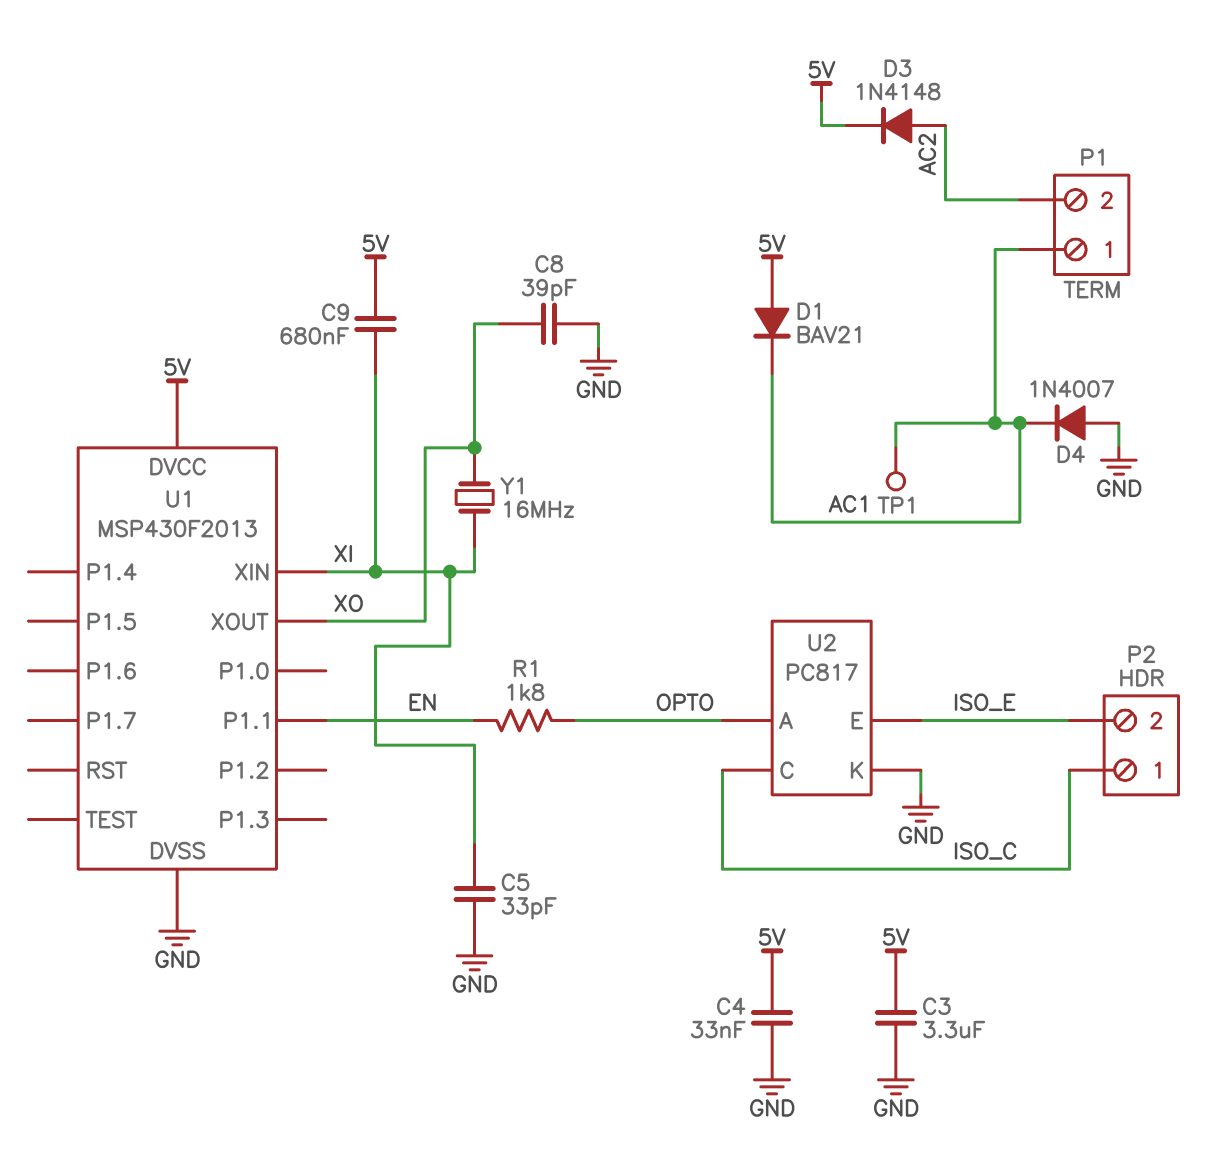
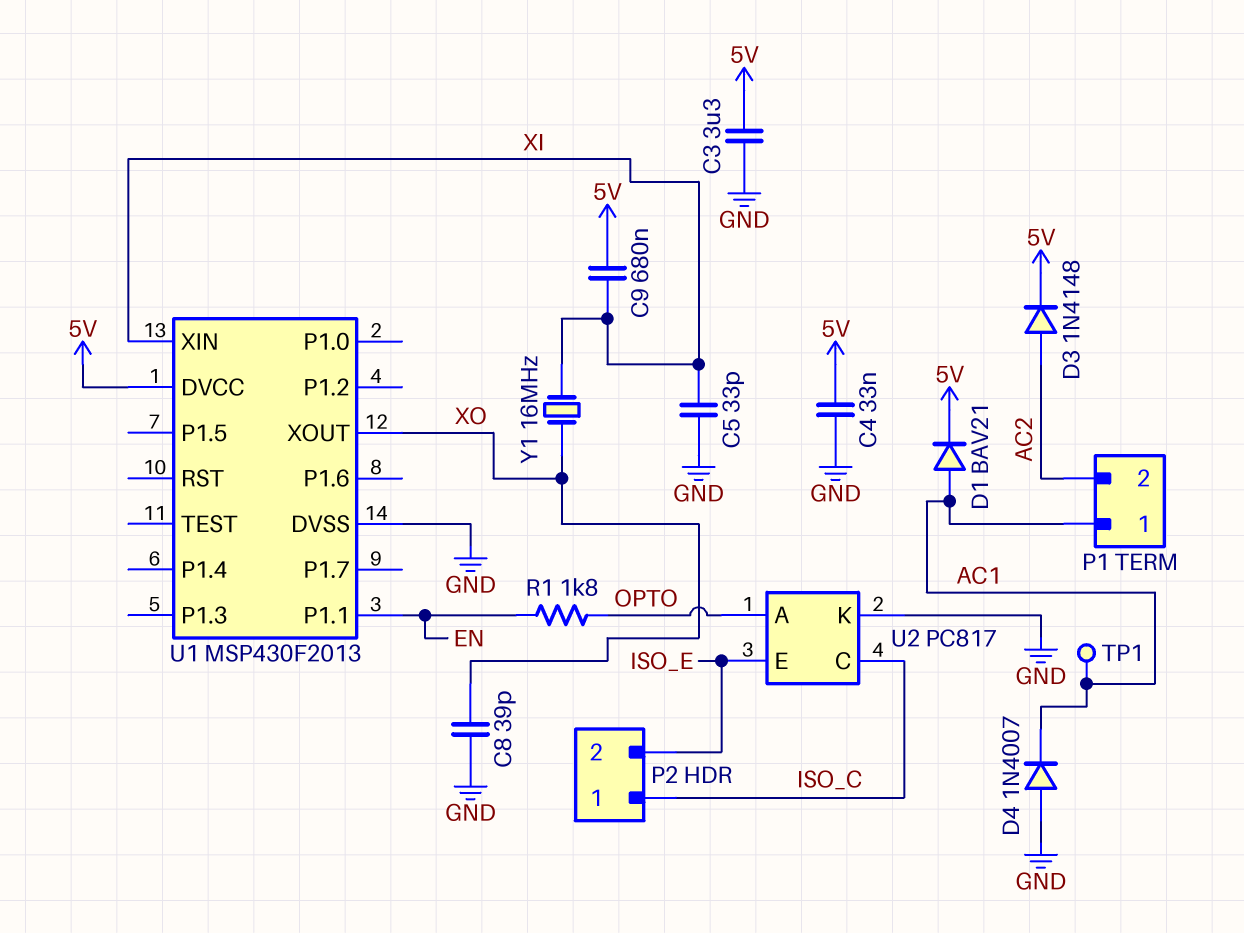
D1: diode BAV21 (A 5V, K AC1) -> diode BAV21 (A AC1, K 5V)

